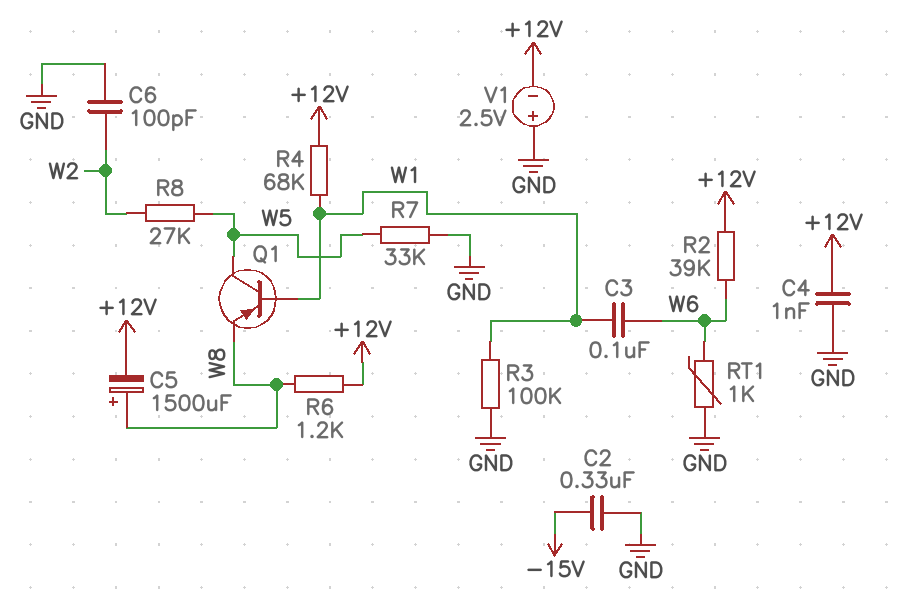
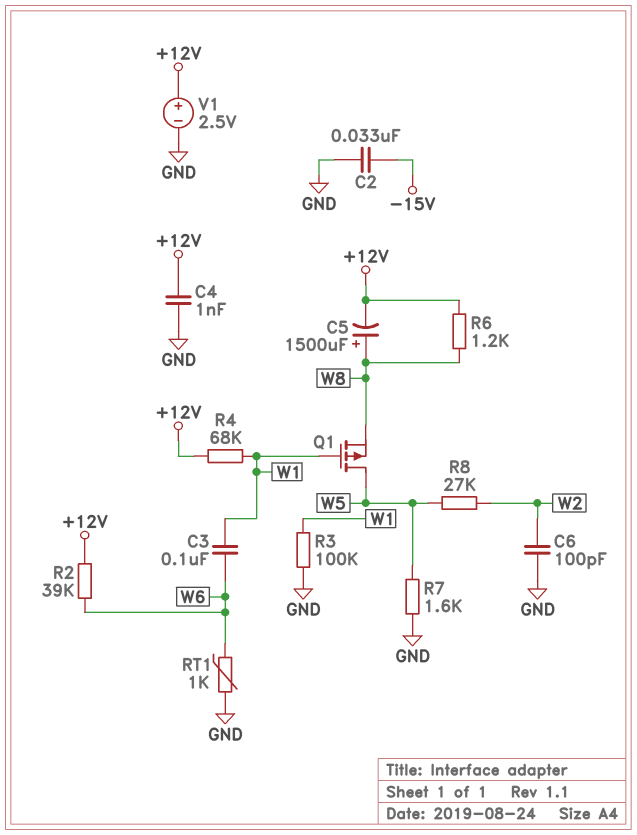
C2: 330nF (-15V, GND) -> 33nF (-15V, GND)
Q1: PNP (B W1, C W5, E W8) -> PMOS (G W1, D W5, S W8)
R7: 33k (GND, W5) -> 1.6k (GND, W5)
V1: 2.5V (plus GND, minus +12V) -> 2.5V (plus +12V, minus GND)

